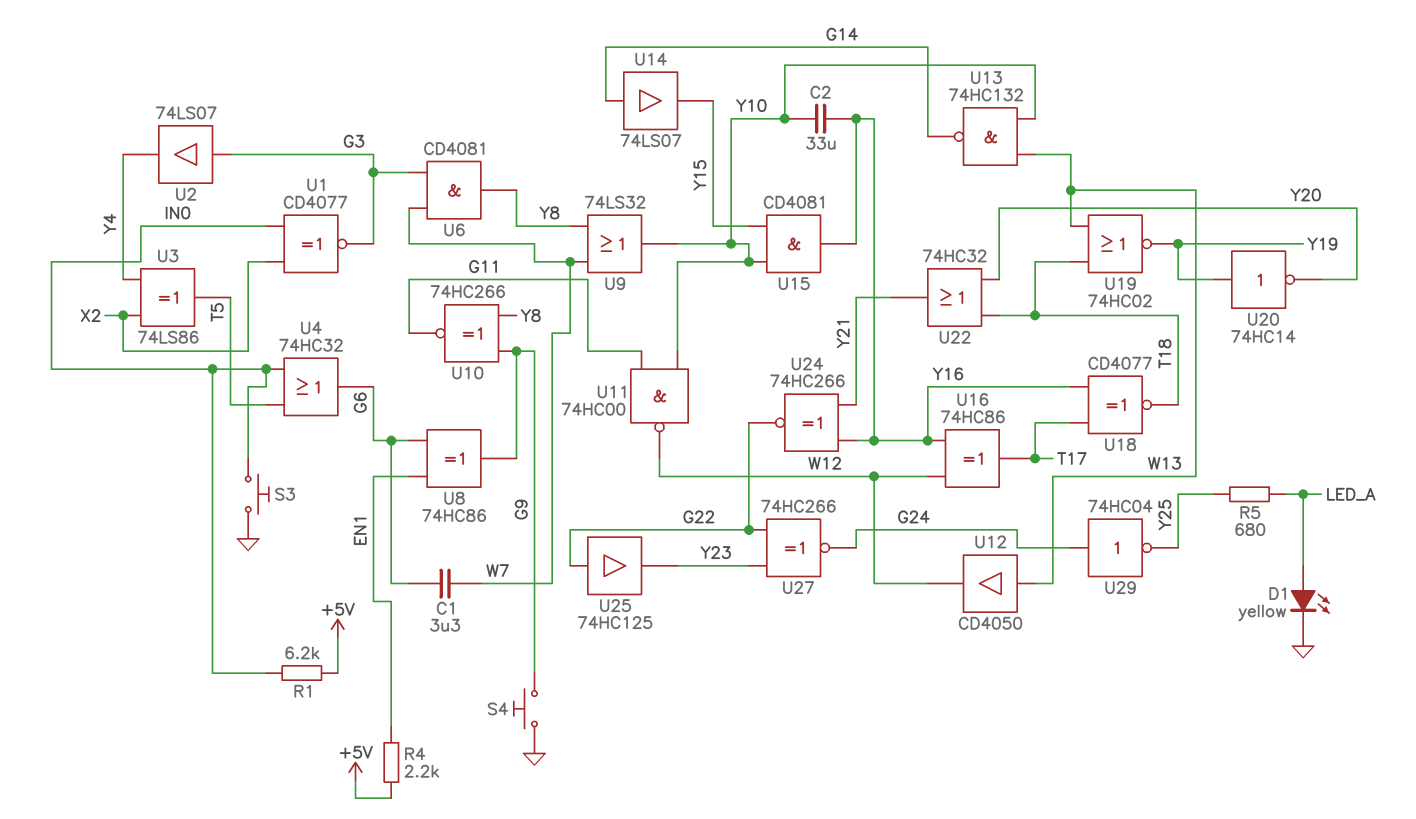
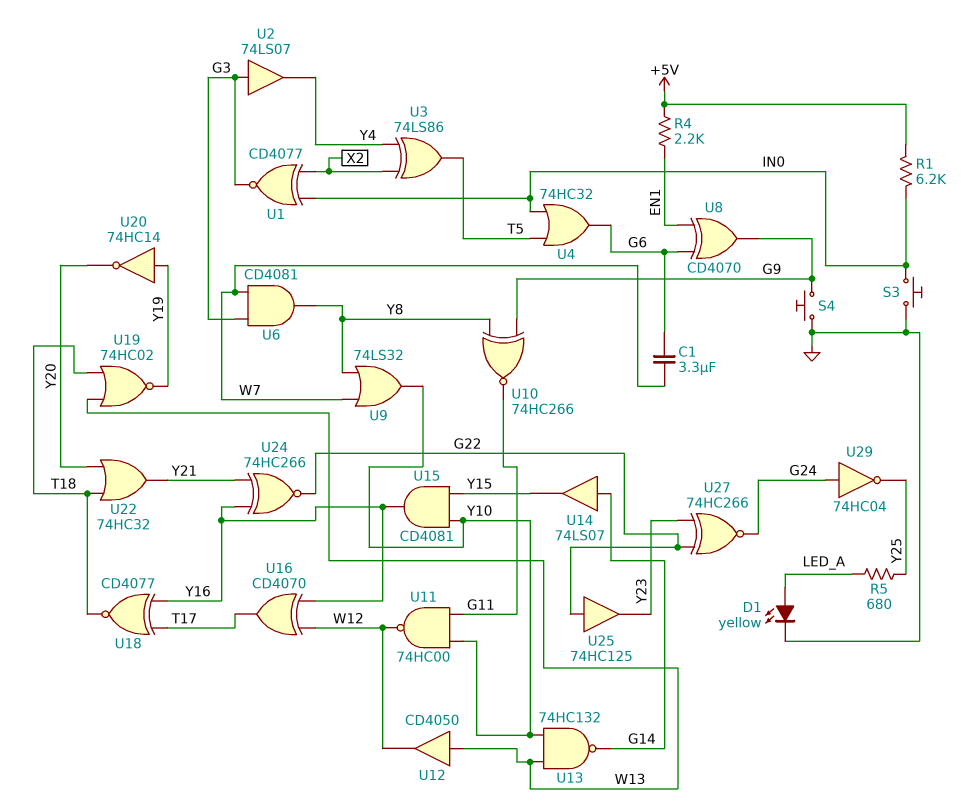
C2: 33uF (Y10, Y16) -> none
U8: XOR 74HC86 (in EN1, in G6, out G9) -> XOR CD4070 (in EN1, in G6, out G9)
U16: XOR 74HC86 (in W12, in Y16, out T17) -> XOR CD4070 (in W12, in Y16, out T17)

